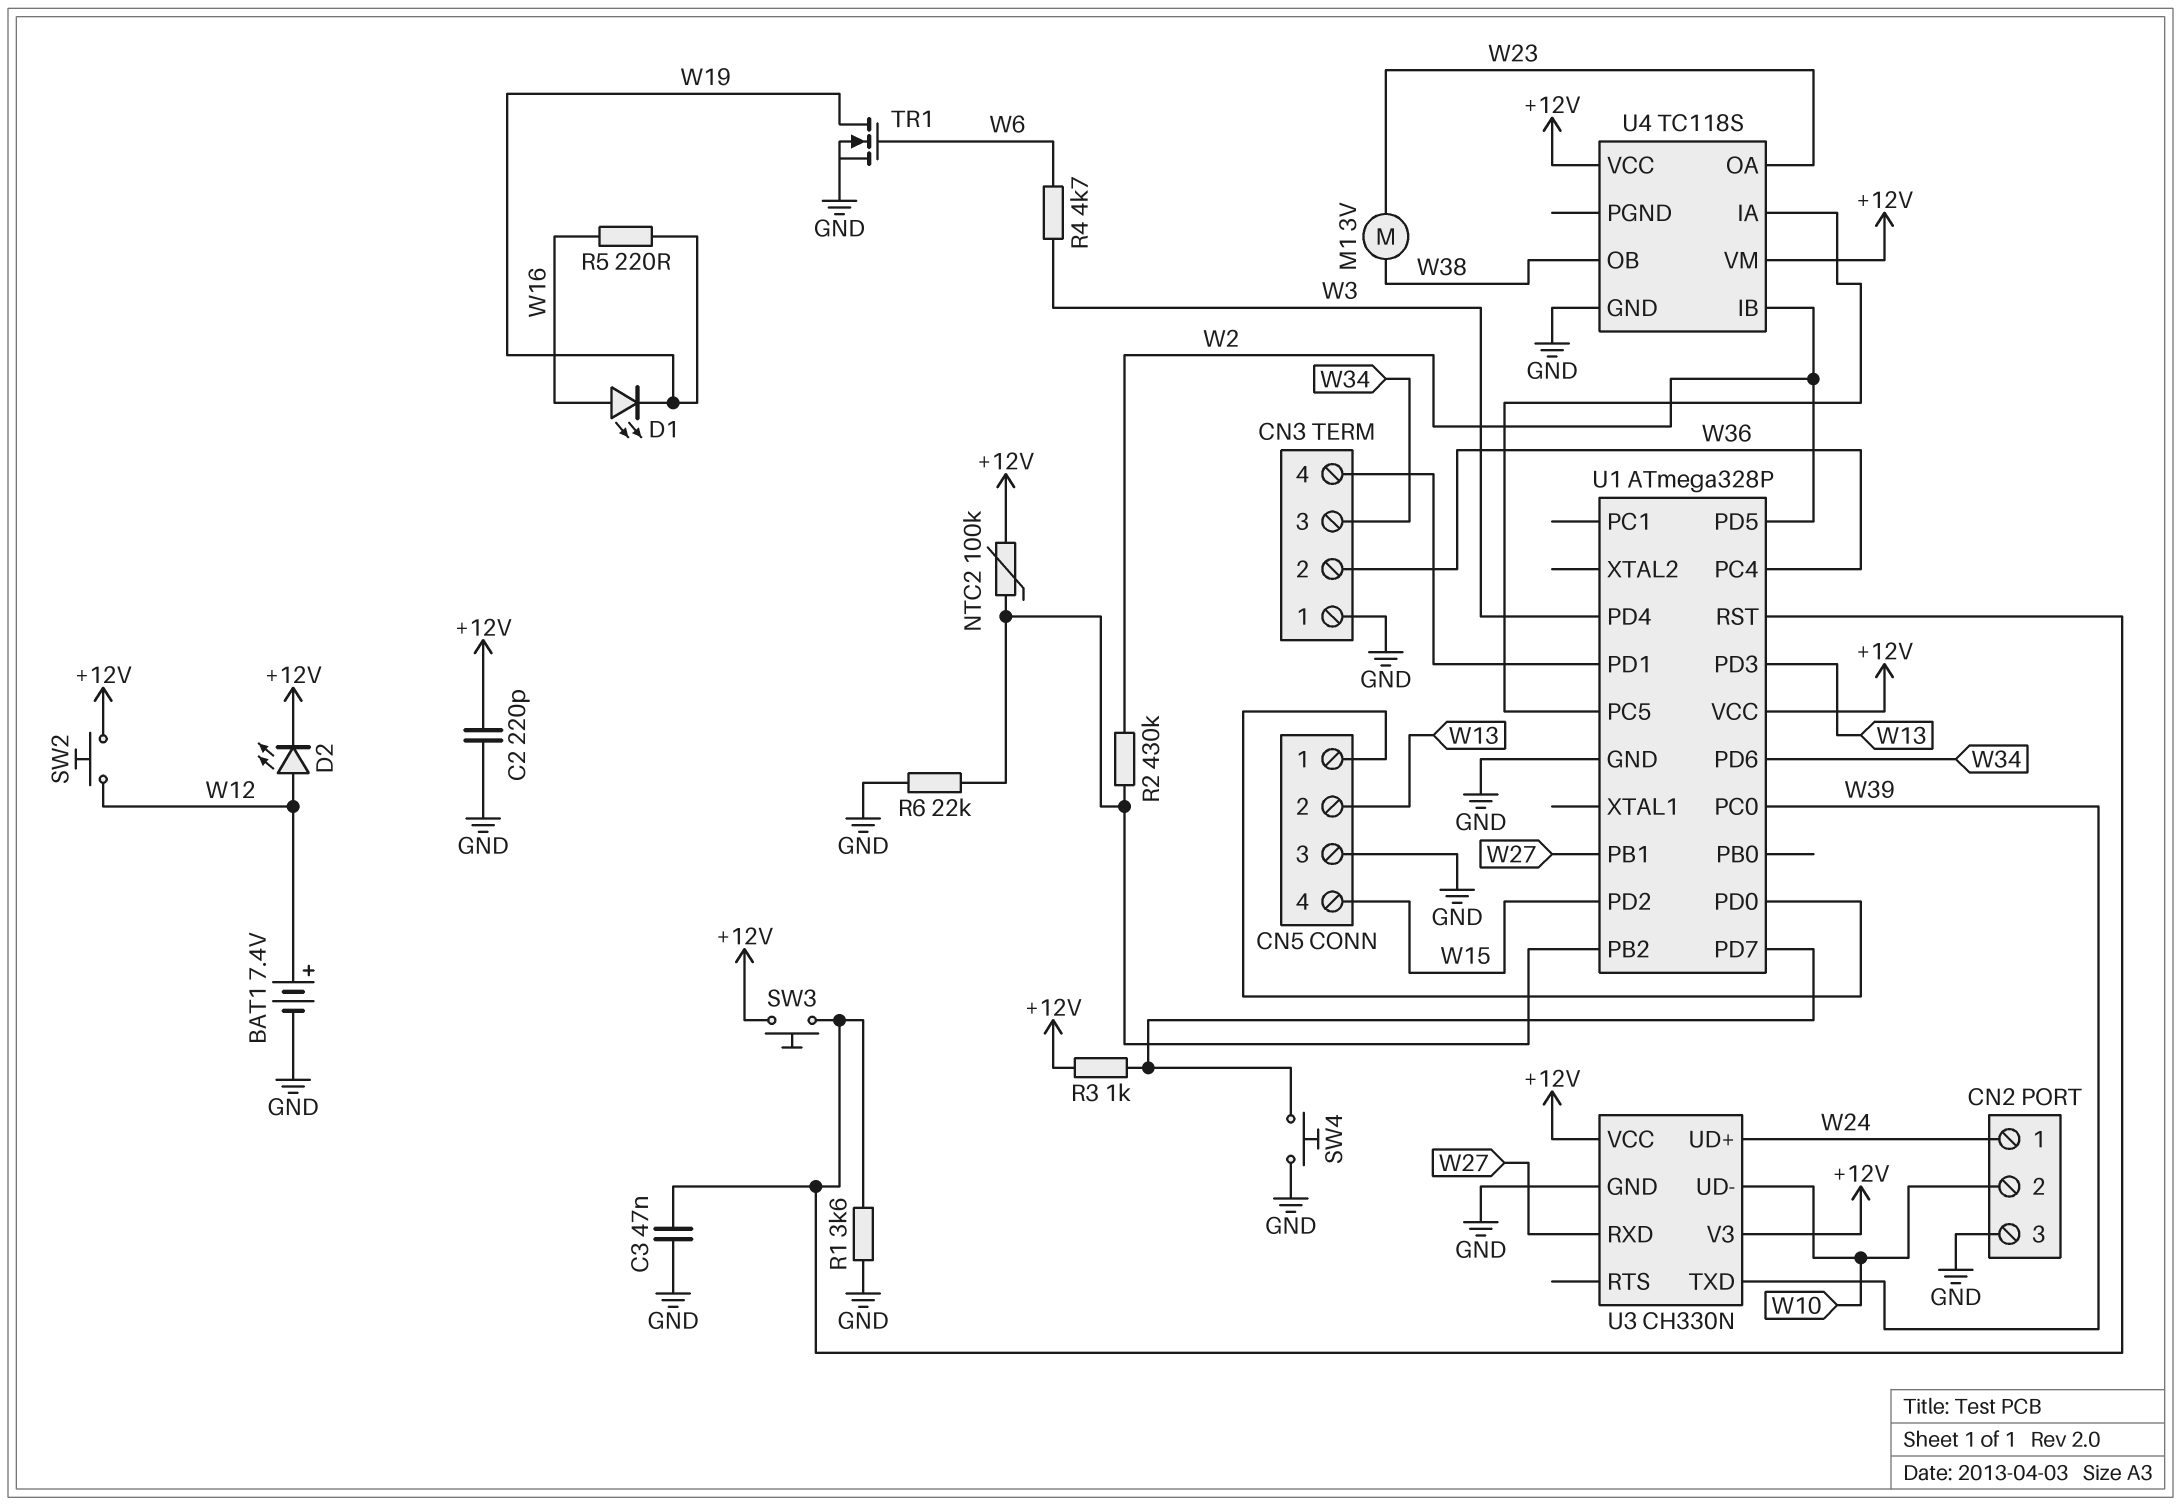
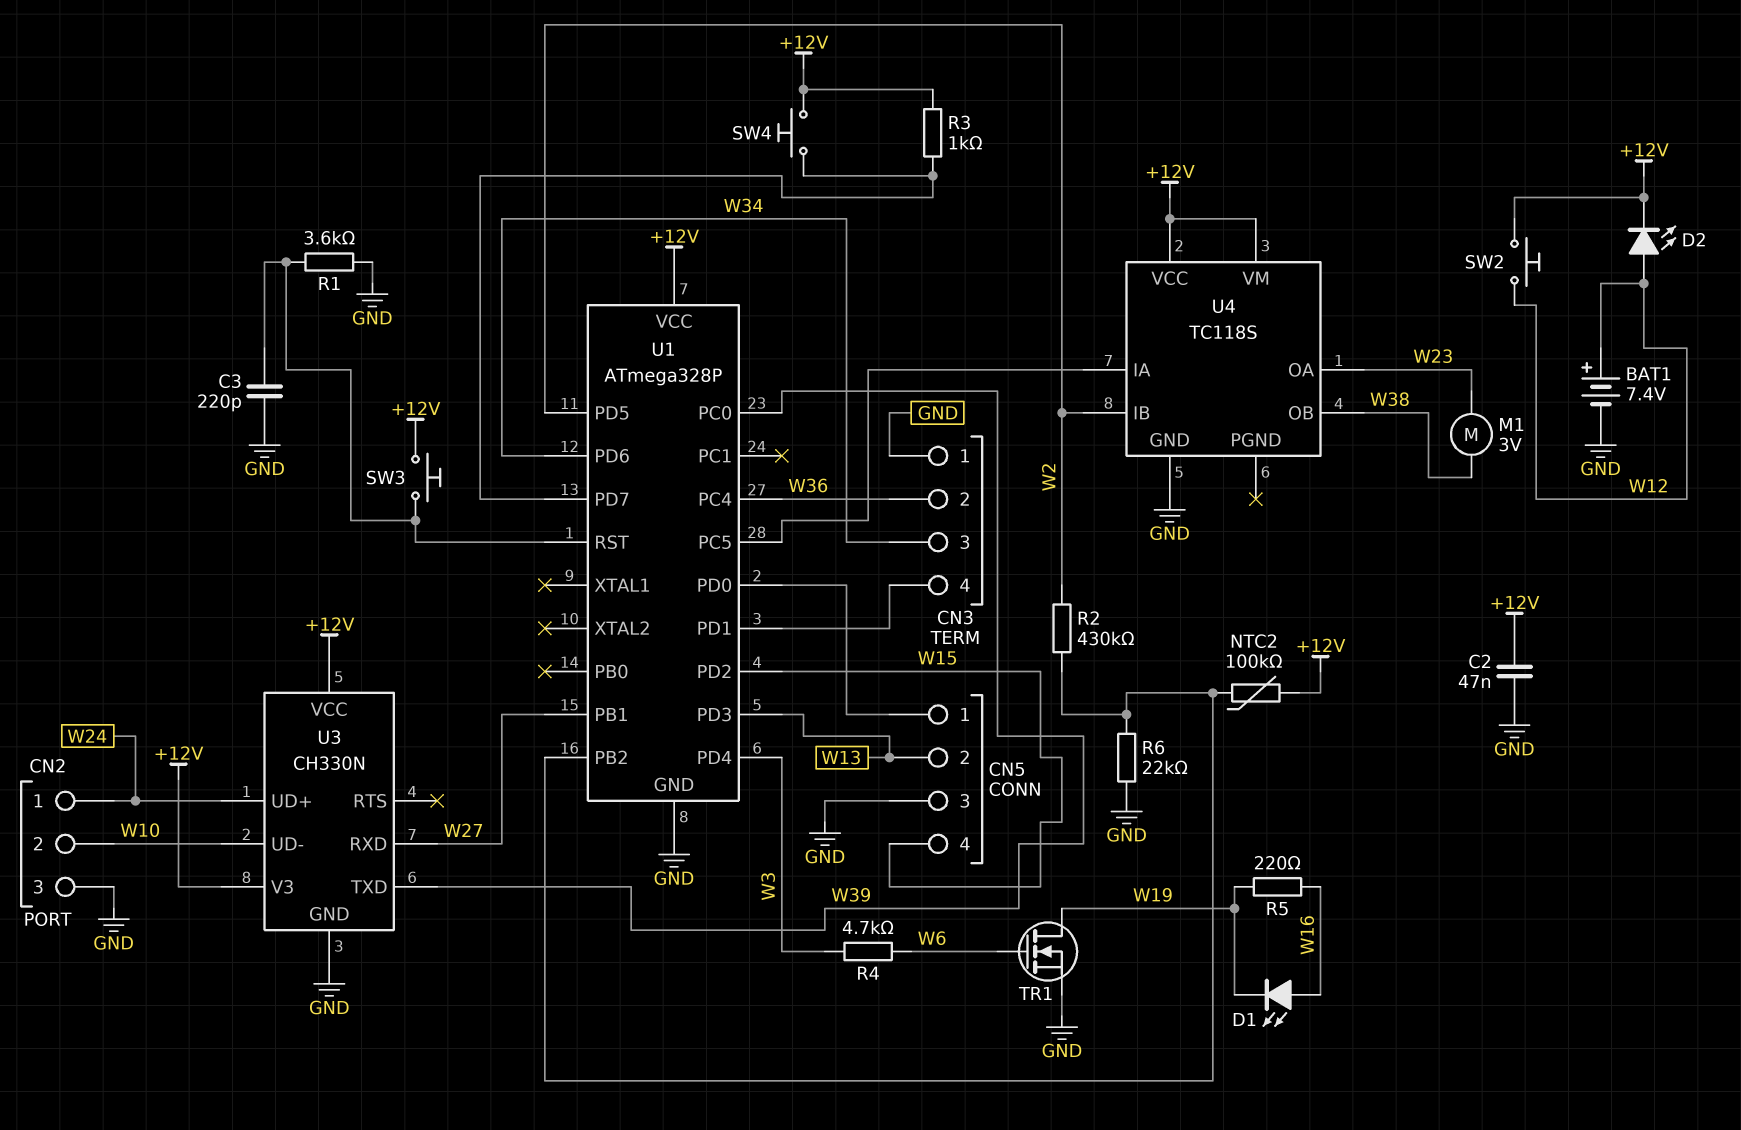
C2: 220pF (+12V, GND) -> 47nF (+12V, GND)
C3: 47nF (GND, U1/RST) -> 220pF (GND, U1/RST)
SW4: button (GND, U1/PD7) -> button (+12V, U1/PD7)

